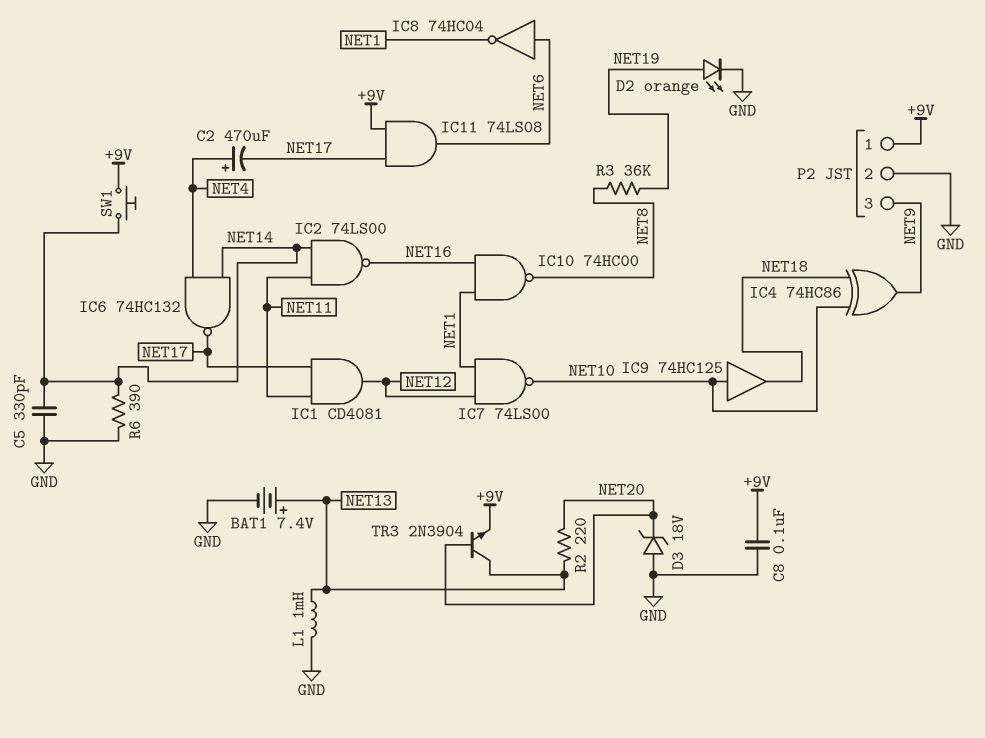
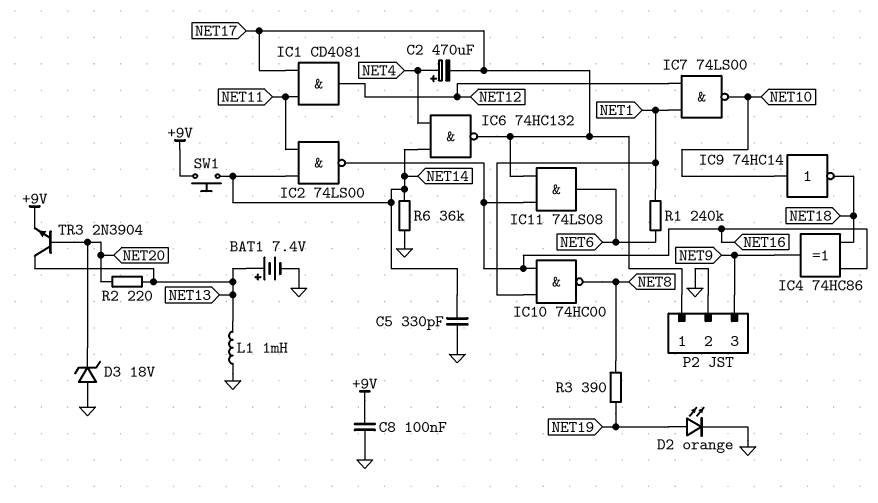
IC4: XOR 74HC86 (in NET10, in NET18, out NET9) -> XOR 74HC86 (in NET16, in NET18, out NET9)
IC8: NOT 74HC04 (in NET6, out NET1) -> none
IC9: buffer 74HC125 (in NET10, out NET18) -> NOT 74HC14 (in NET10, out NET18)
IC11: AND 74LS08 (in +9V, in NET17, out NET6) -> AND 74LS08 (in NET16, in NET17, out NET6)
P2 pin 1: +9V -> NET17
R1: none -> 240k (NET1, NET6)
R3: 36k (NET8, NET19) -> 390 (NET8, NET19)
R6: 390 (GND, NET14) -> 36k (GND, NET14)

